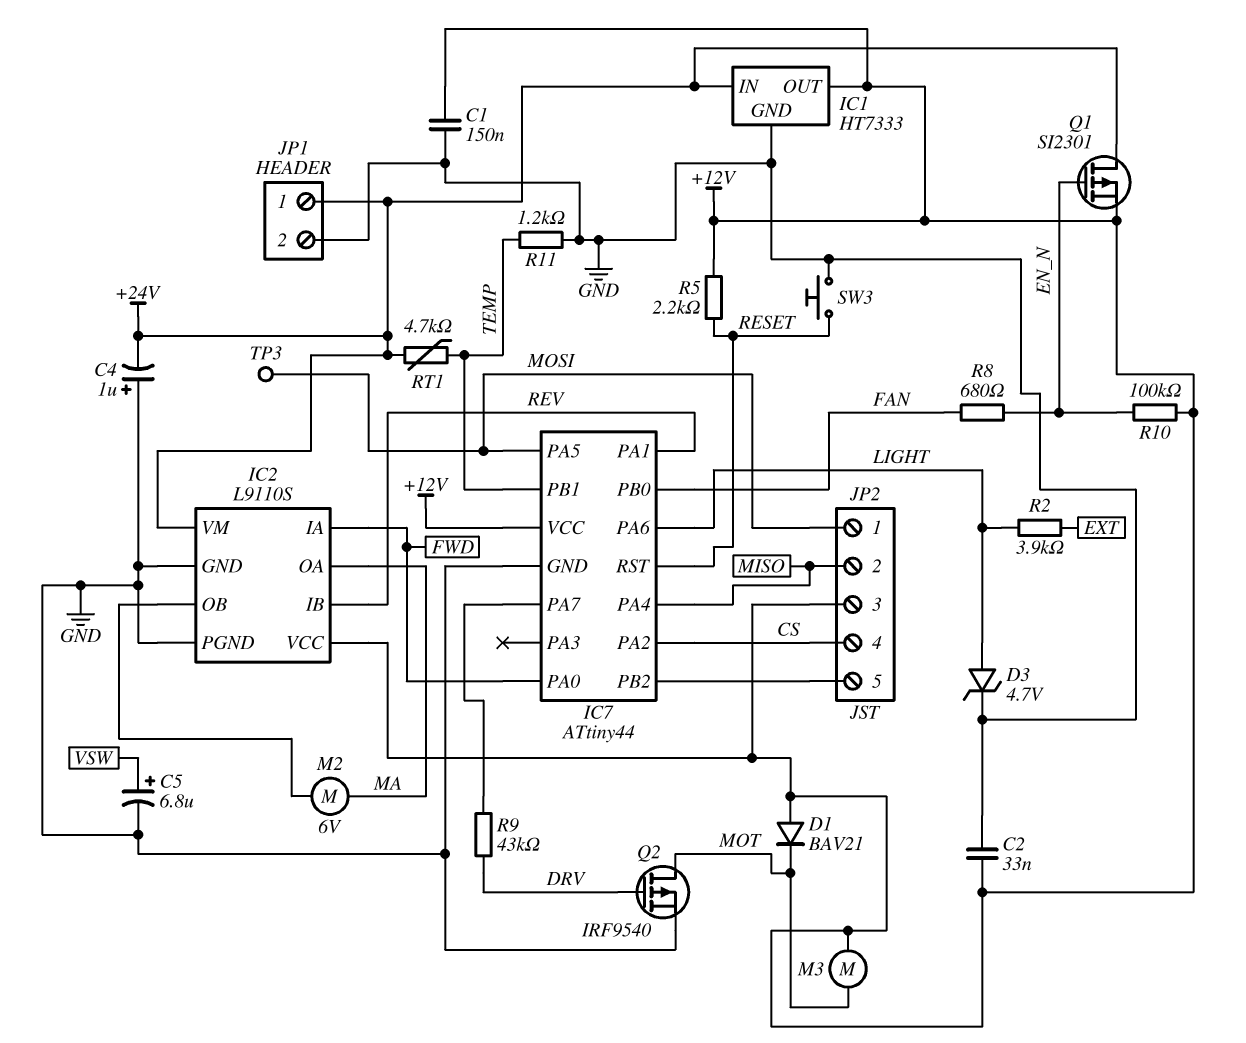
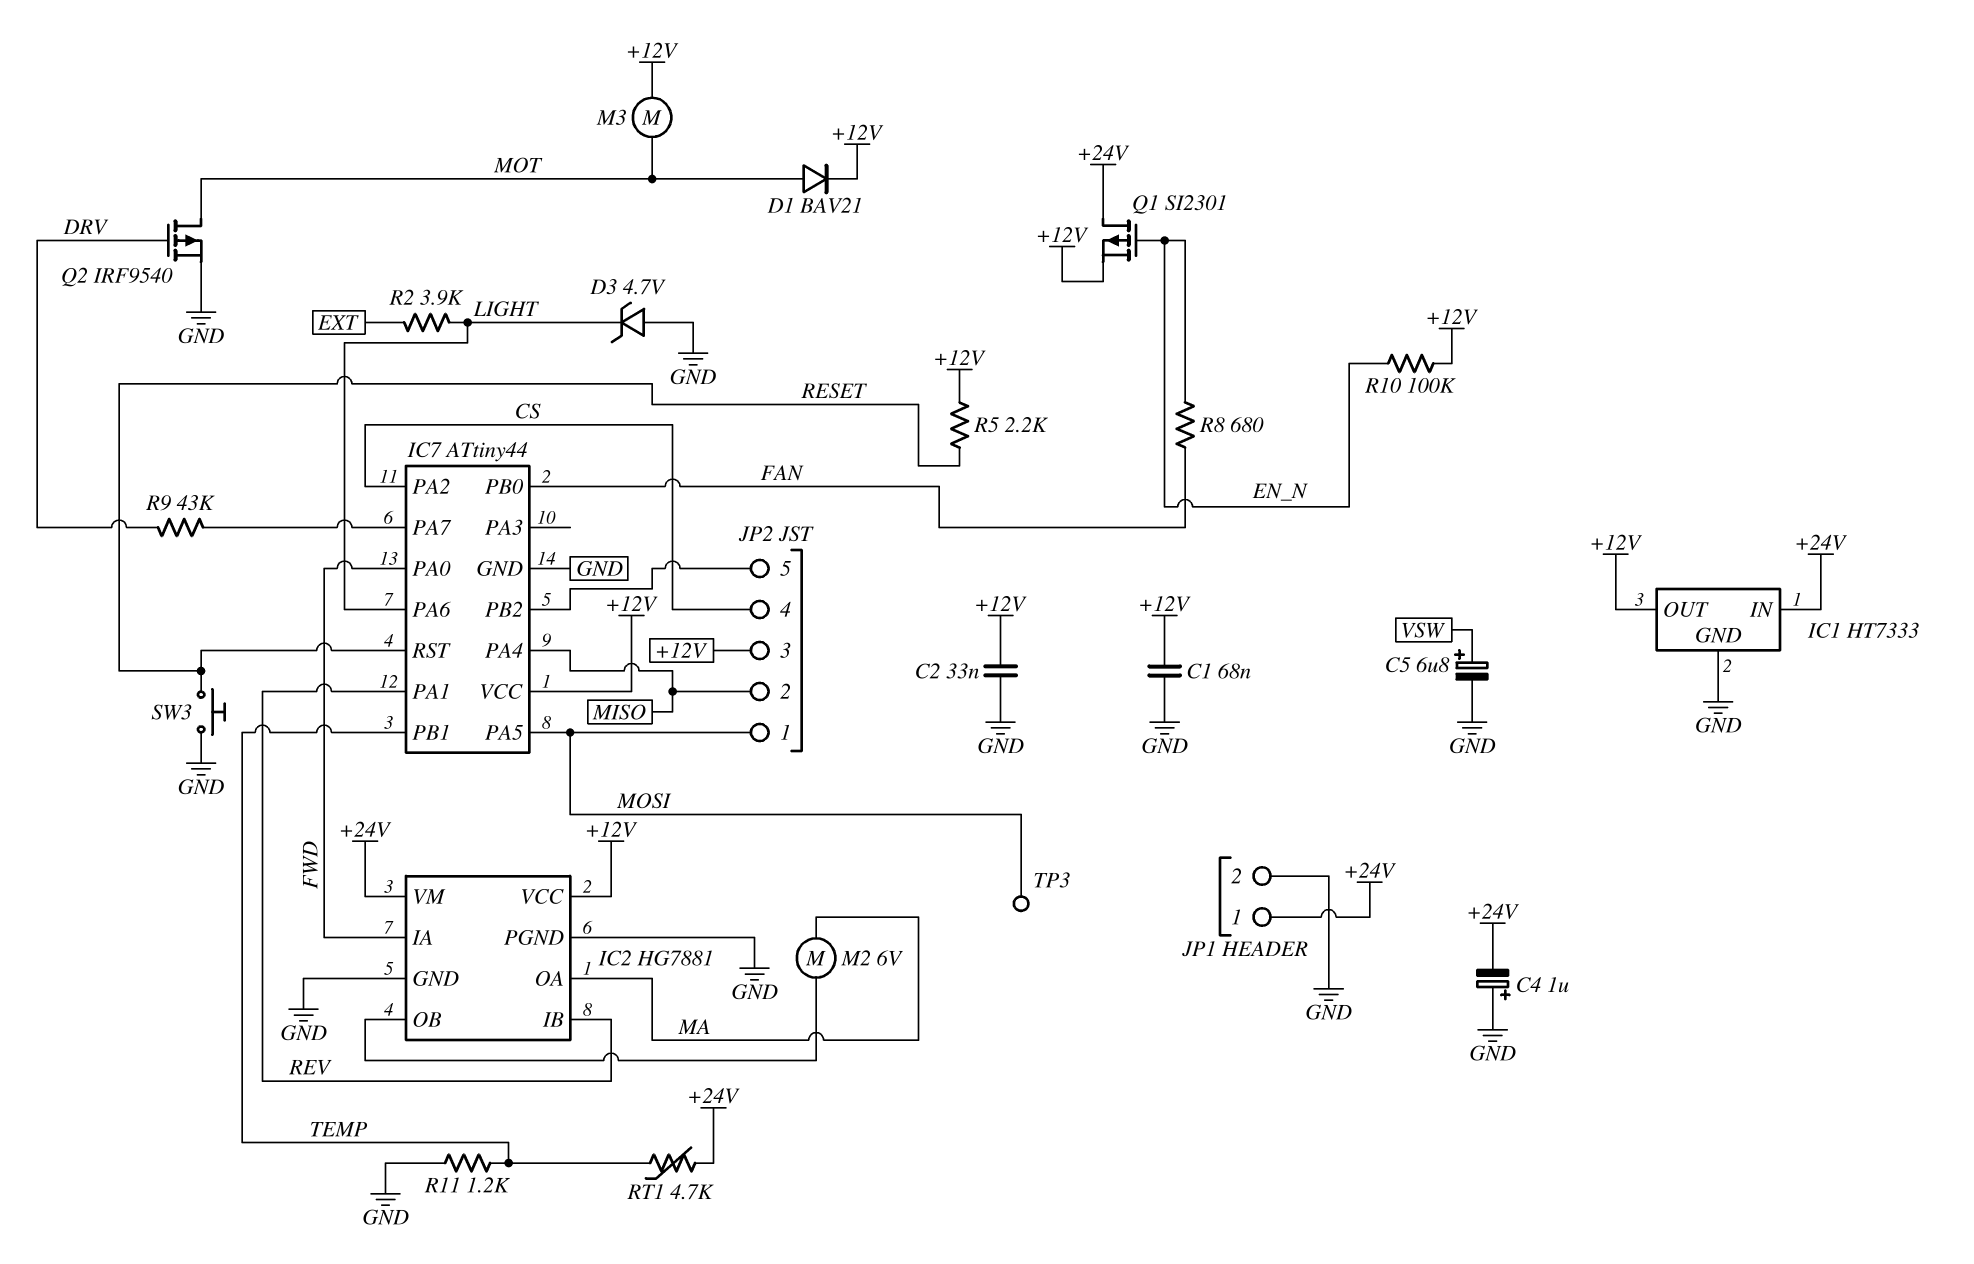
C1: 150nF (+12V, GND) -> 68nF (+12V, GND)
D1: diode BAV21 (A +12V, K MOT) -> diode BAV21 (A MOT, K +12V)
D3: zener 4.7V (A LIGHT, K GND) -> zener 4.7V (A GND, K LIGHT)
IC2: L9110S -> HG7881

